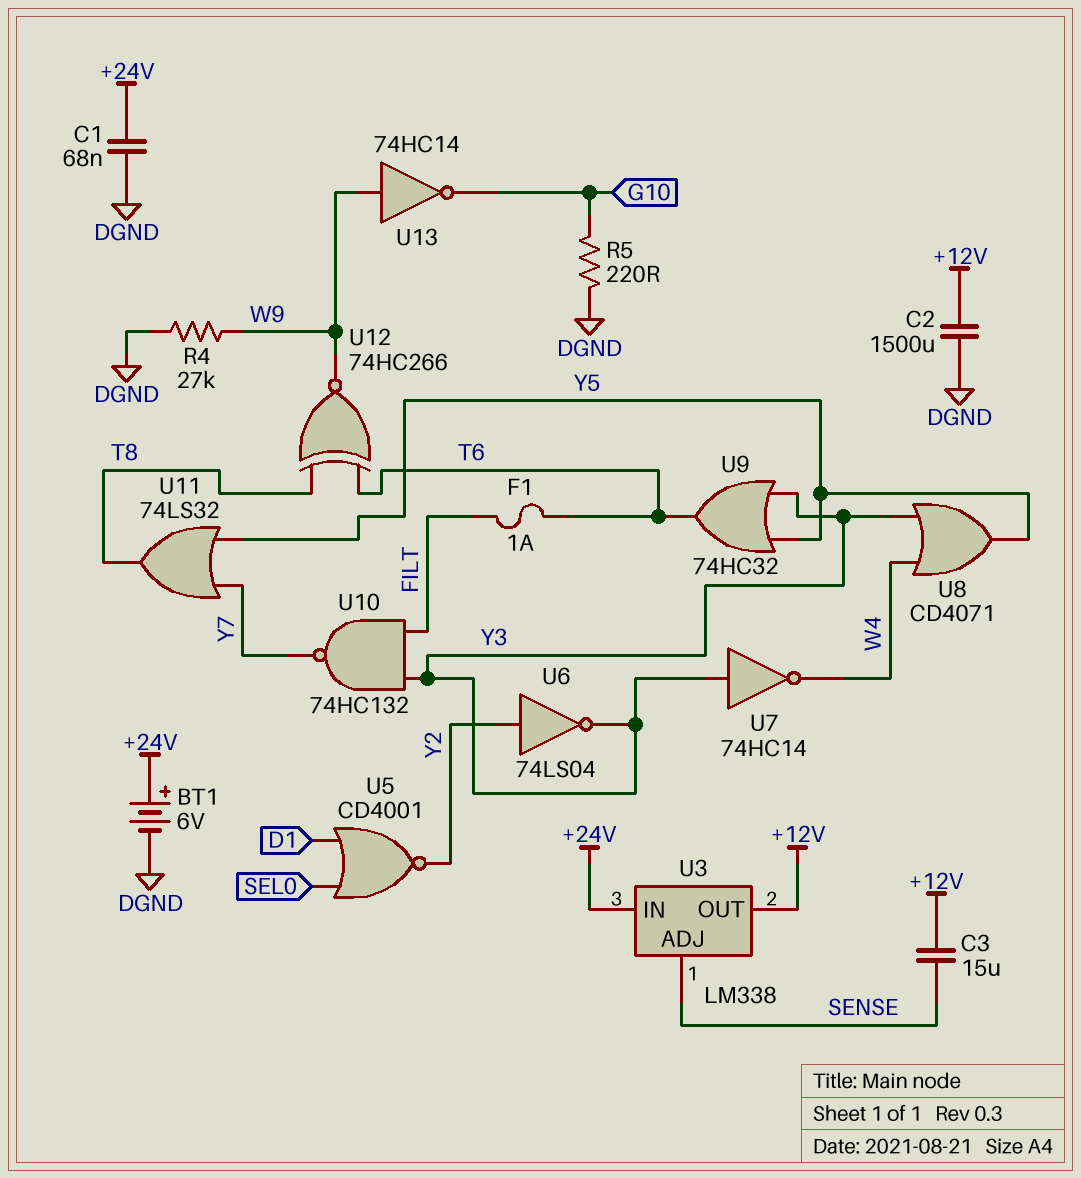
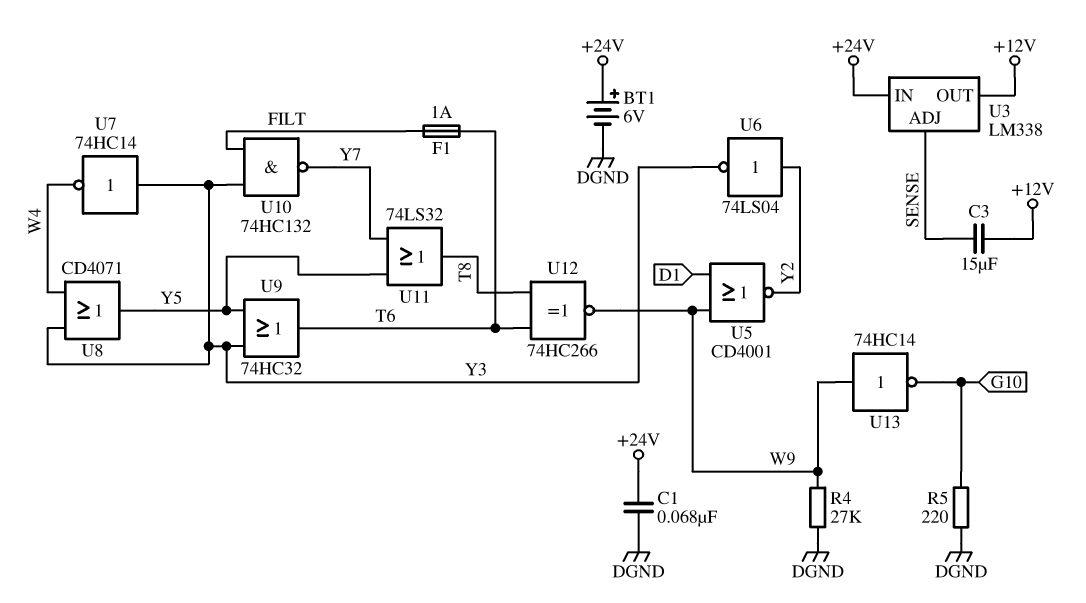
C2: 1500uF (+12V, DGND) -> none
U5: NOR CD4001 (in D1, in SEL0, out Y2) -> NOR CD4001 (in D1, in W9, out Y2)

